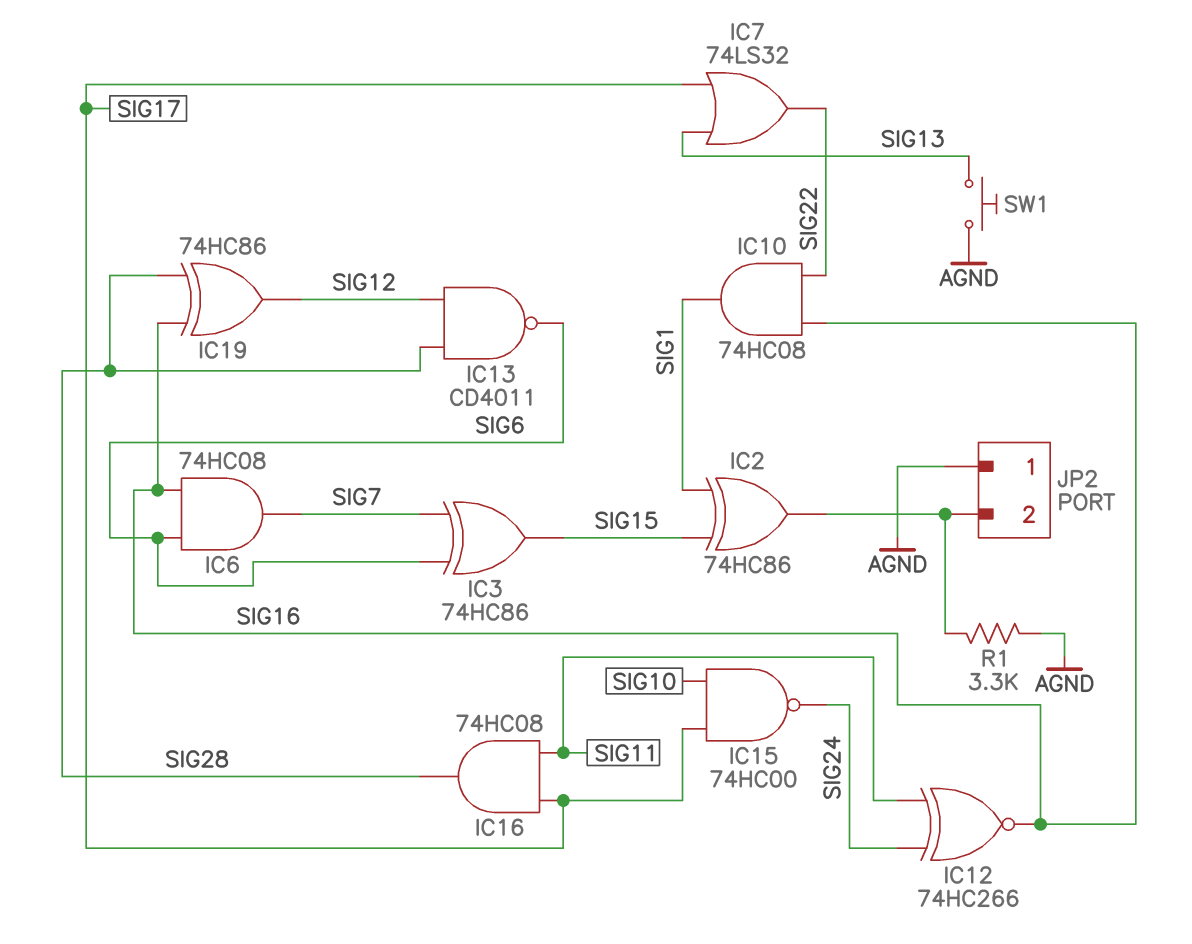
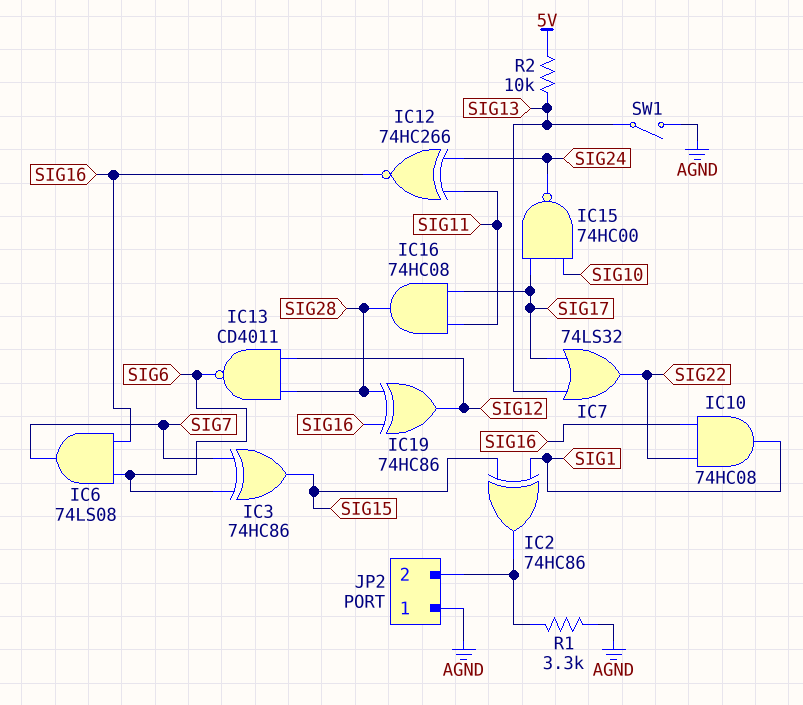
IC6: AND 74HC08 (in SIG6, in SIG16, out SIG7) -> AND 74LS08 (in SIG6, in SIG16, out SIG7)
R2: none -> 10k (5V, SIG13)
SW1: button (AGND, SIG13) -> switch (AGND, SIG13)

